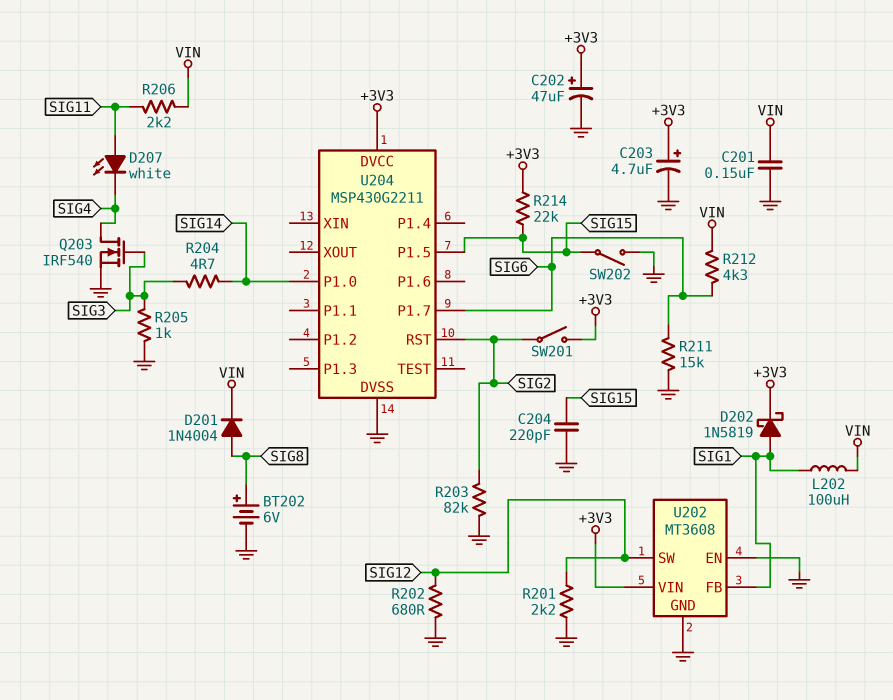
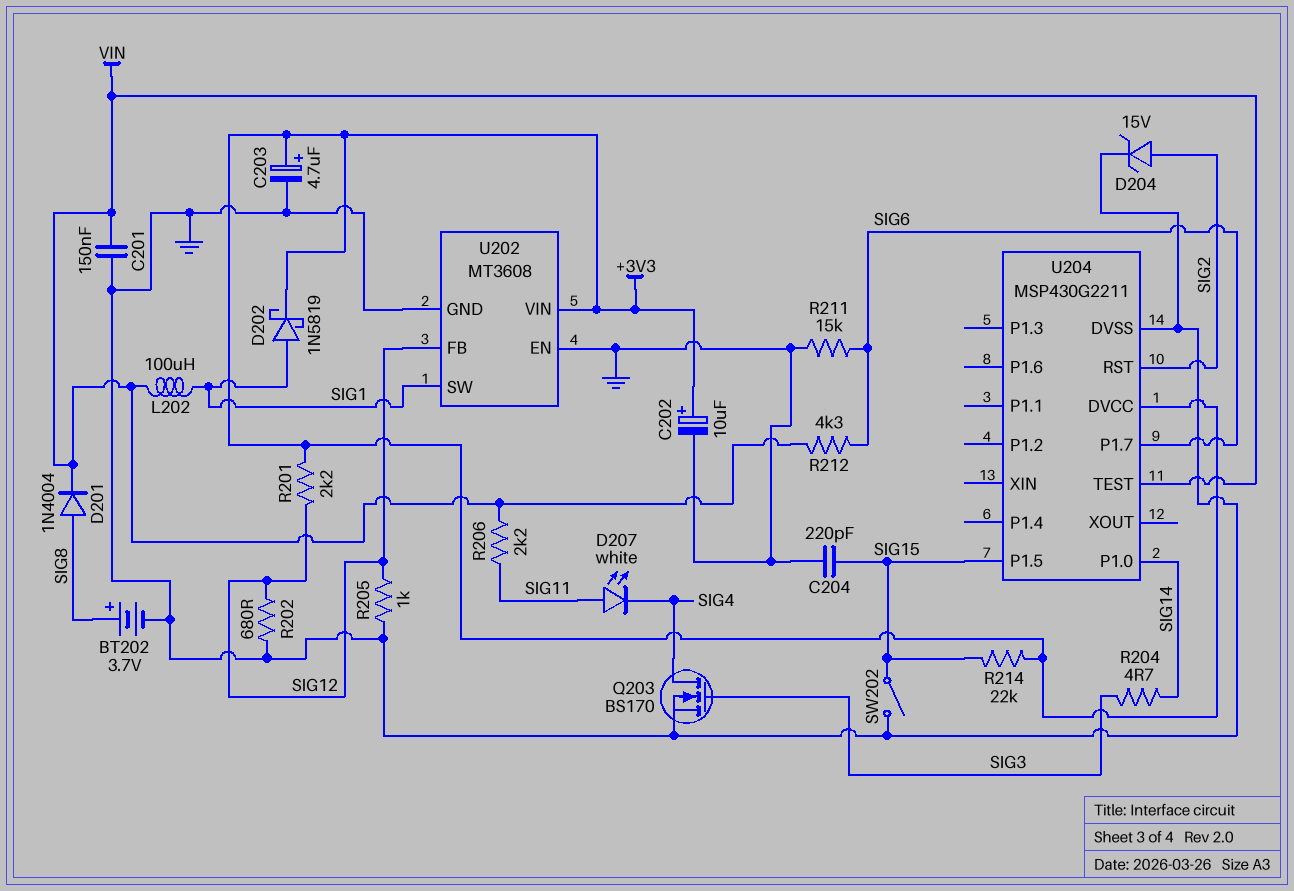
BT202: 6V (plus SIG8, minus GND) -> 3.7V (plus SIG8, minus GND)
C202: 47uF (plus +3V3, minus GND) -> 10uF (plus +3V3, minus GND)
D204: none -> zener 15V (A SIG2, K GND)
Q203: NMOS IRF540 (G SIG3, D SIG4, S GND) -> NMOS BS170 (G SIG3, D SIG4, S GND)
R201: 2.2k (GND, SIG12) -> 2.2k (+3V3, SIG12)
R203: 82k (GND, SIG2) -> none
R205: 1k (GND, SIG3) -> 1k (GND, SIG12)
SW201: switch (+3V3, SIG2) -> none
U202 pin FB: SIG1 -> SIG12
U202 pin SW: SIG12 -> SIG1
U204 pin TEST: none -> VIN

